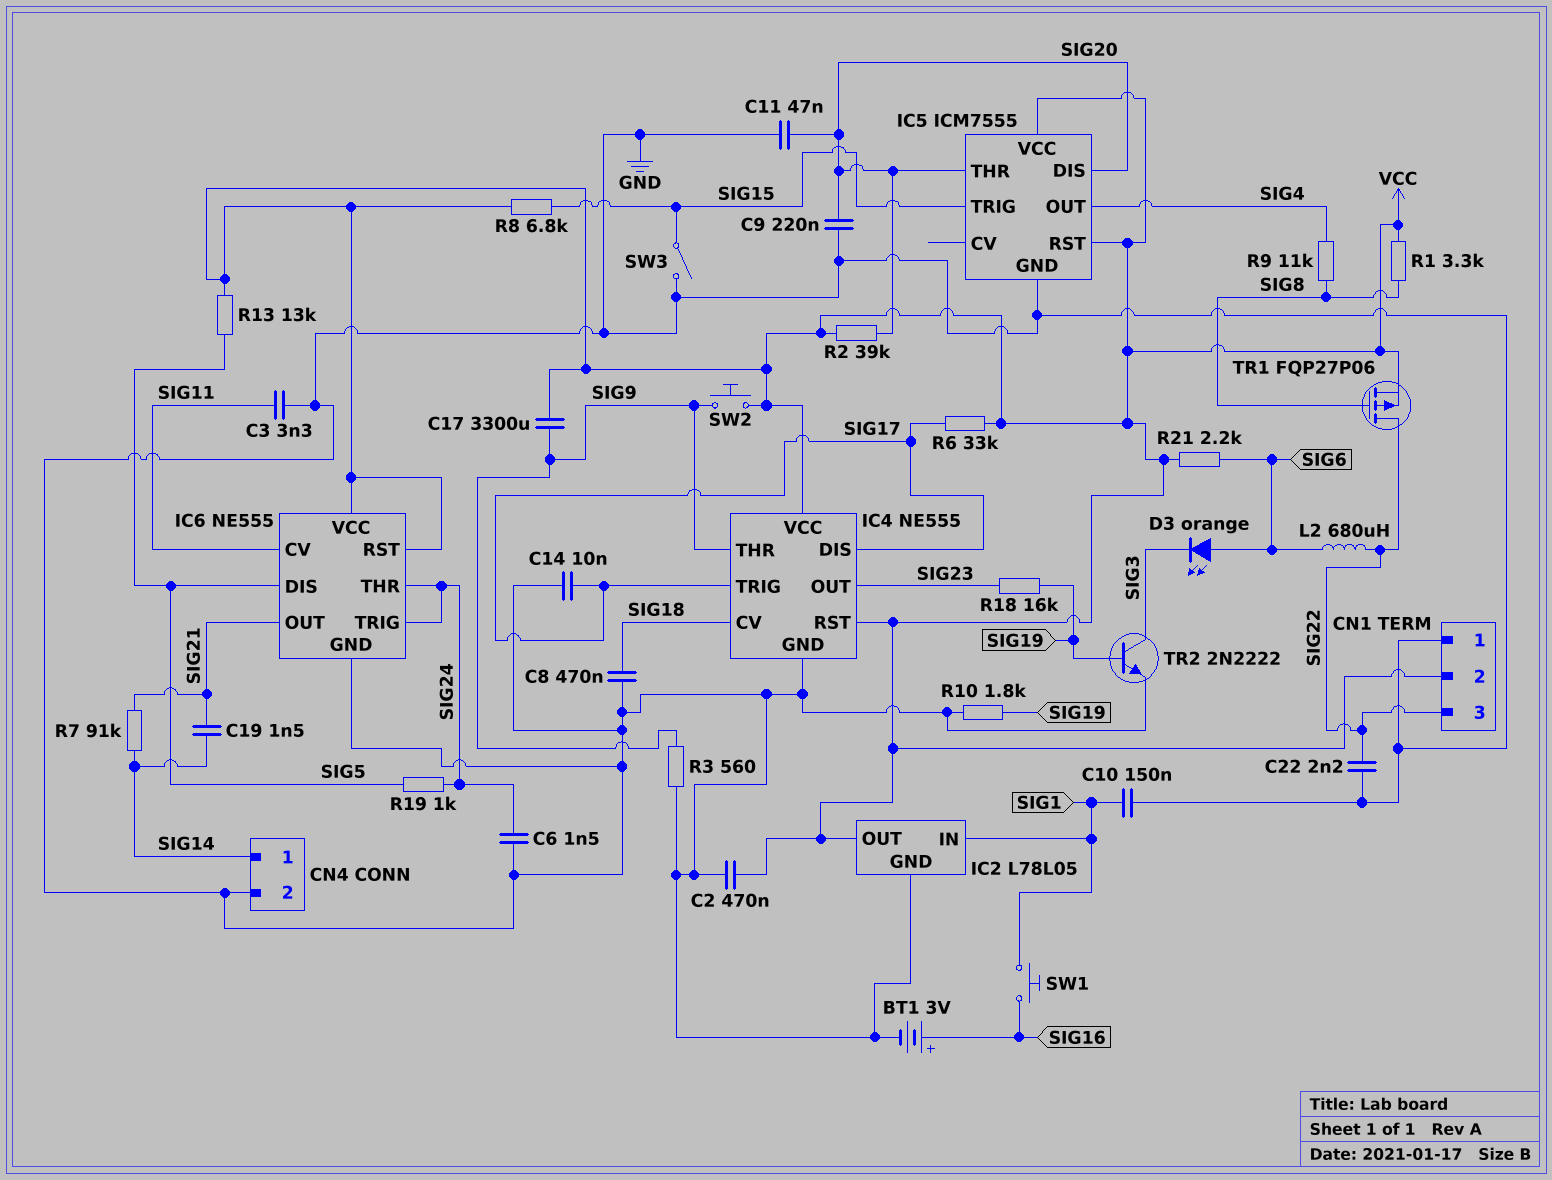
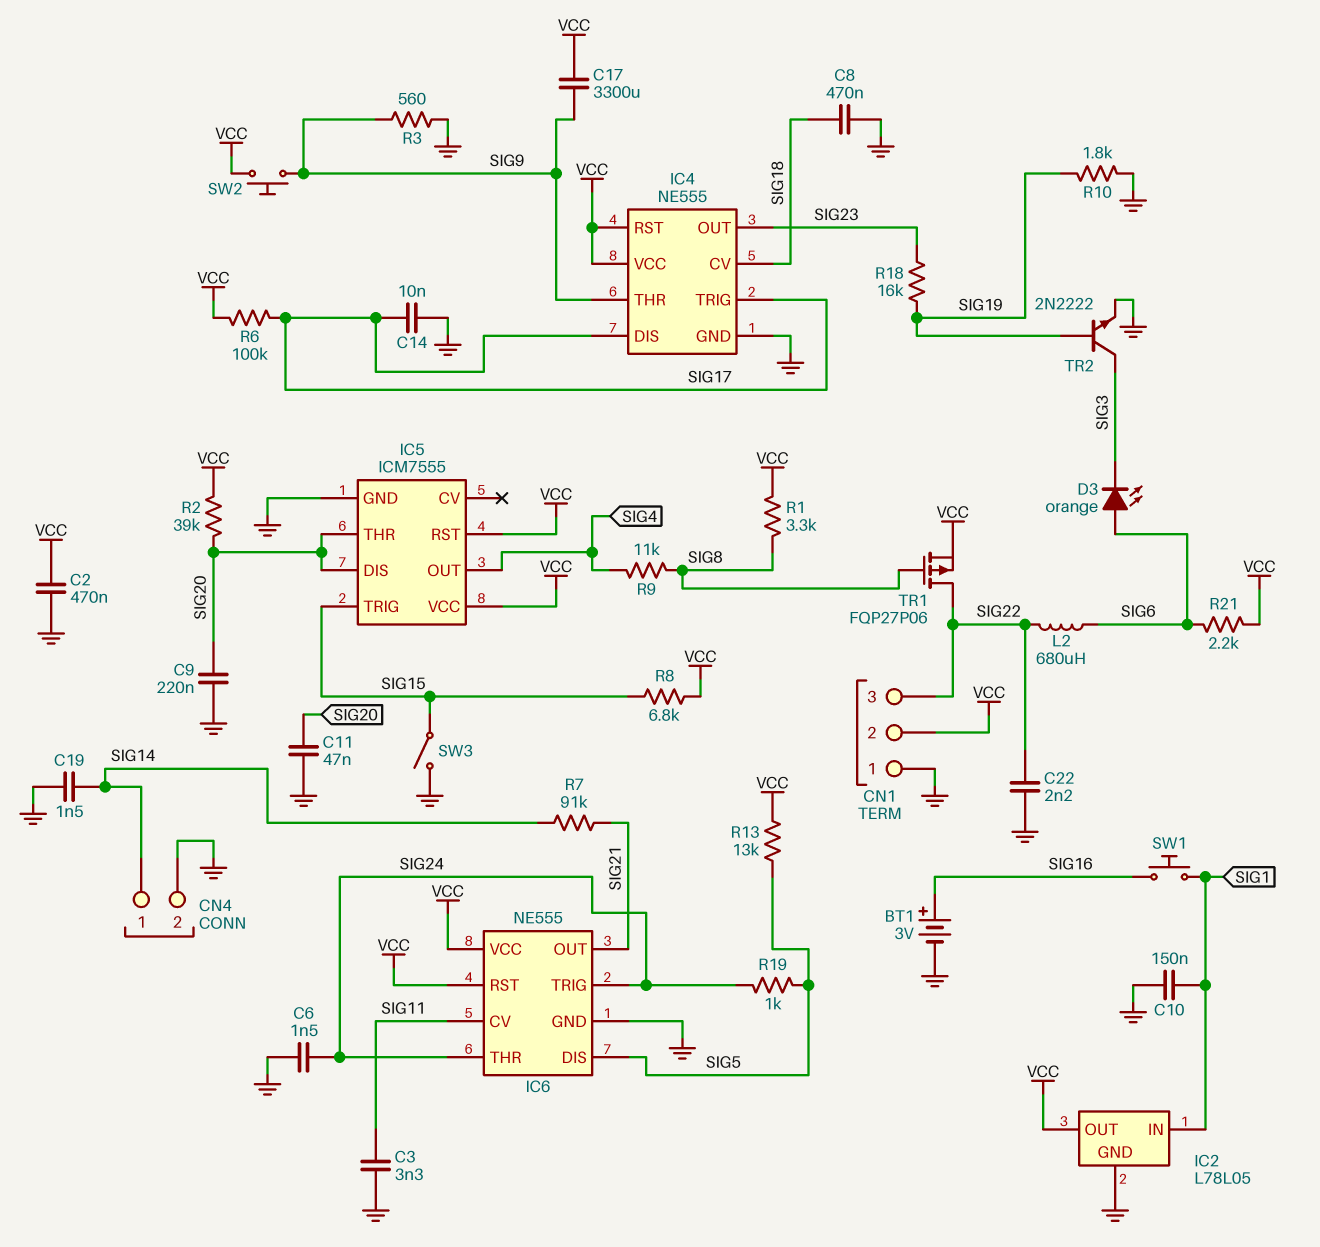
C19: 1.5nF (SIG14, SIG21) -> 1.5nF (GND, SIG14)
R6: 33k (SIG17, VCC) -> 100k (SIG17, VCC)

